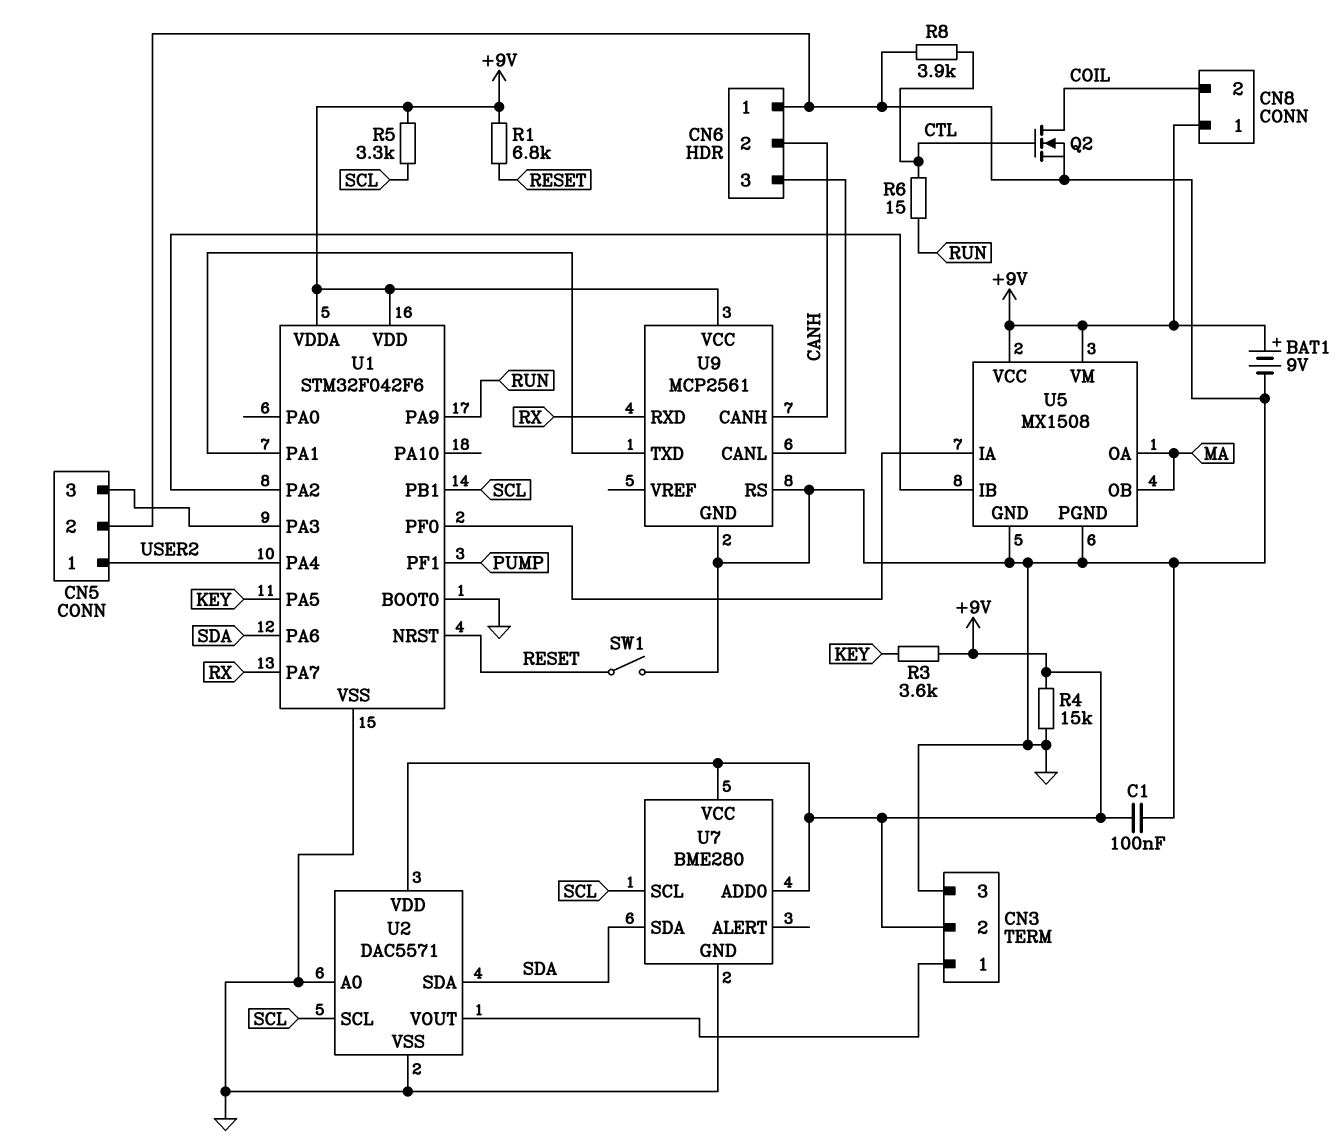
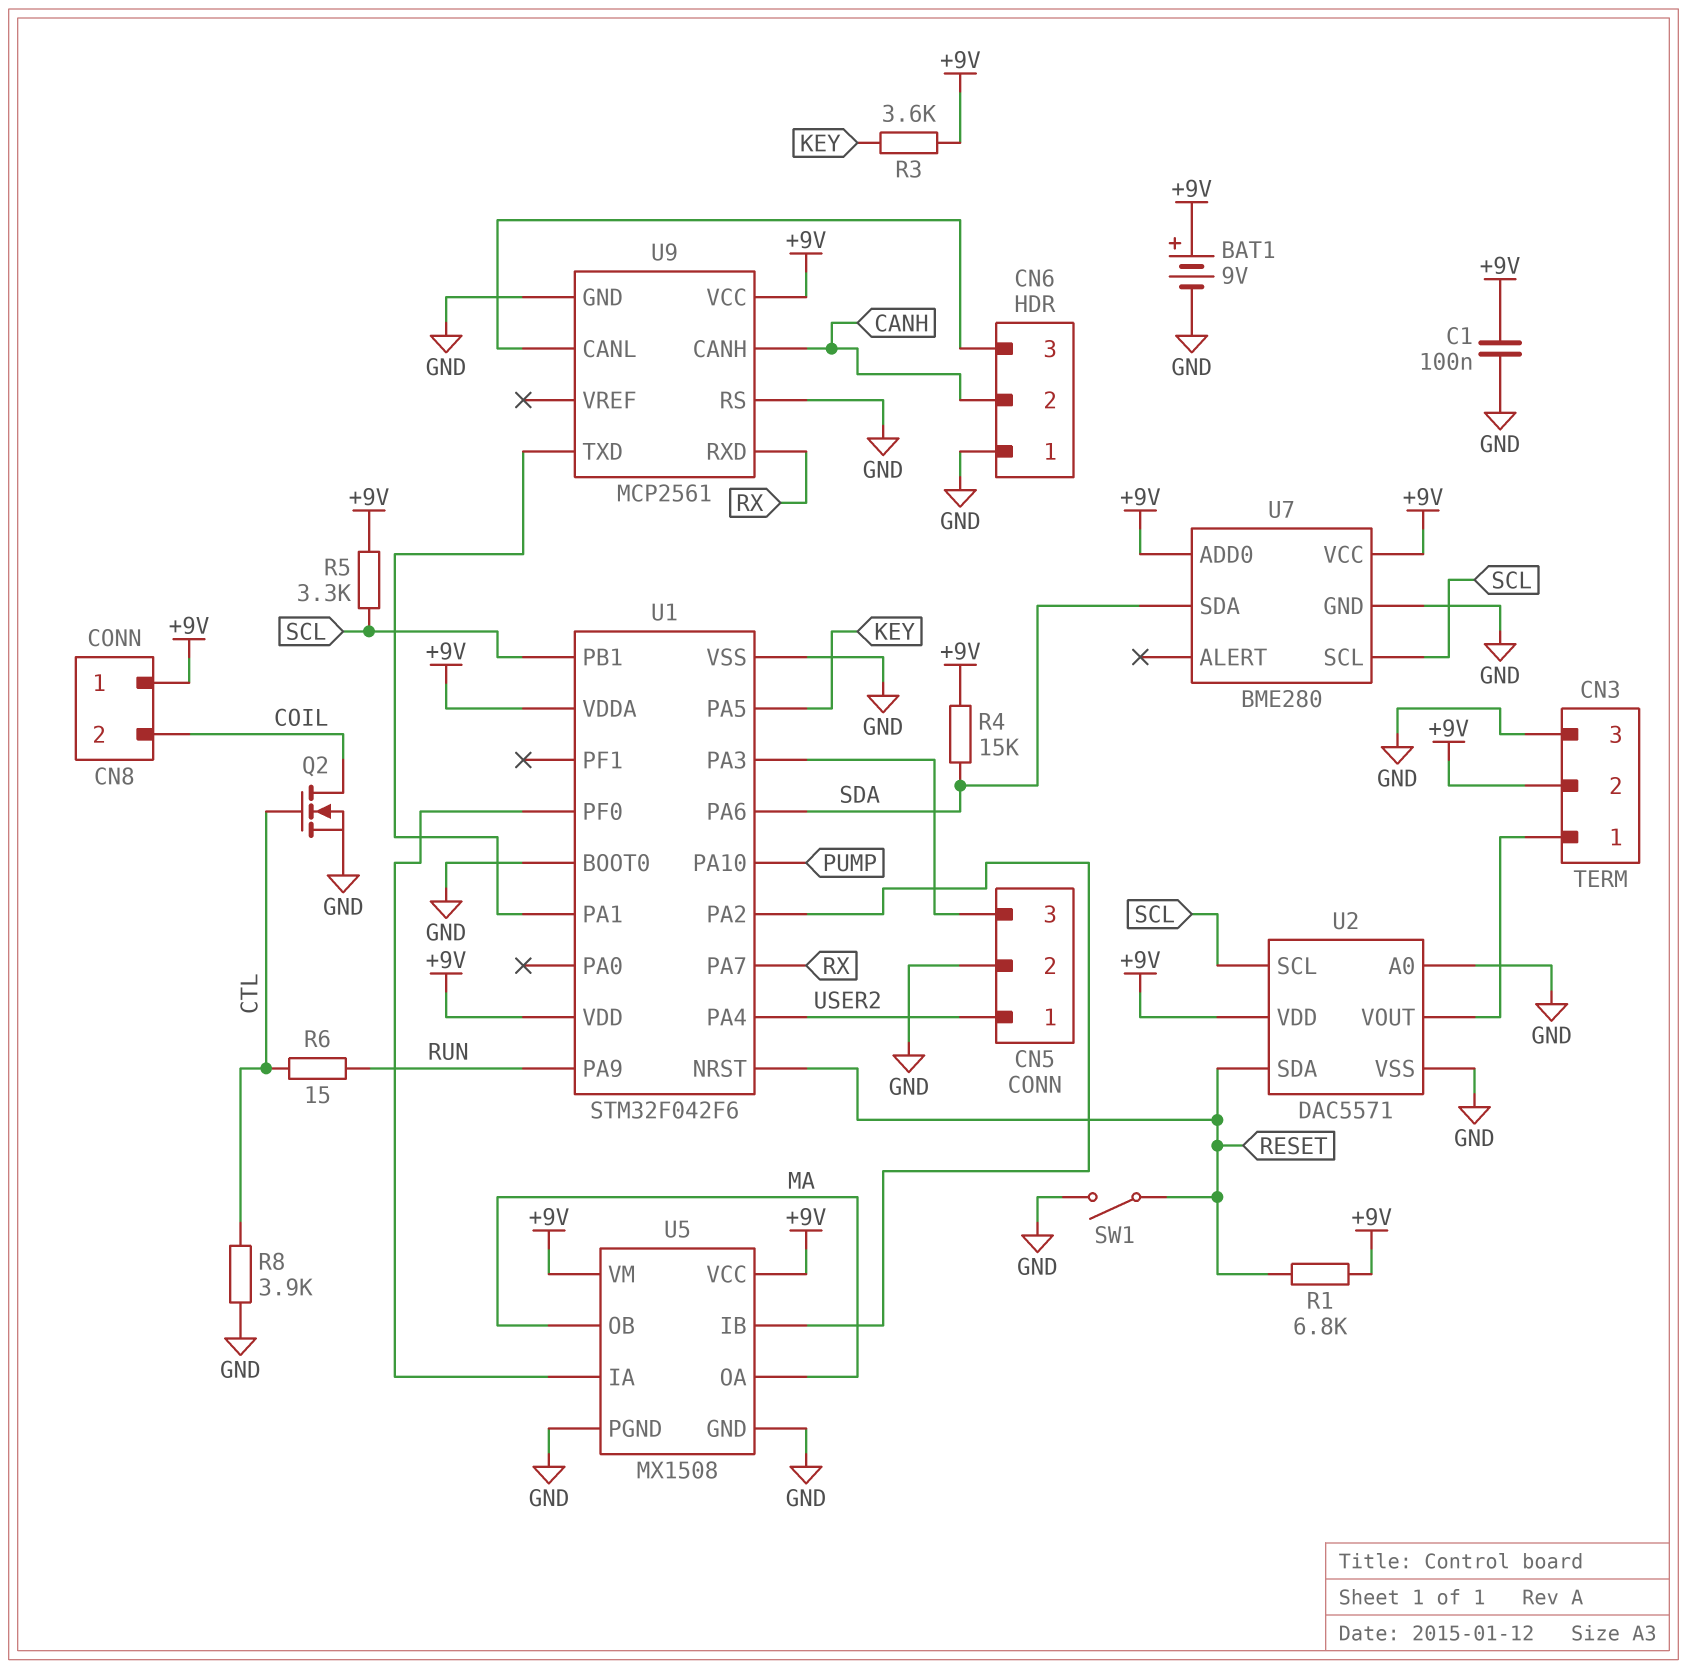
R4: 15k (+9V, GND) -> 15k (+9V, SDA)
U1 pin PA10: none -> PUMP
U1 pin PF1: PUMP -> none
U2 pin SDA: SDA -> RESET

